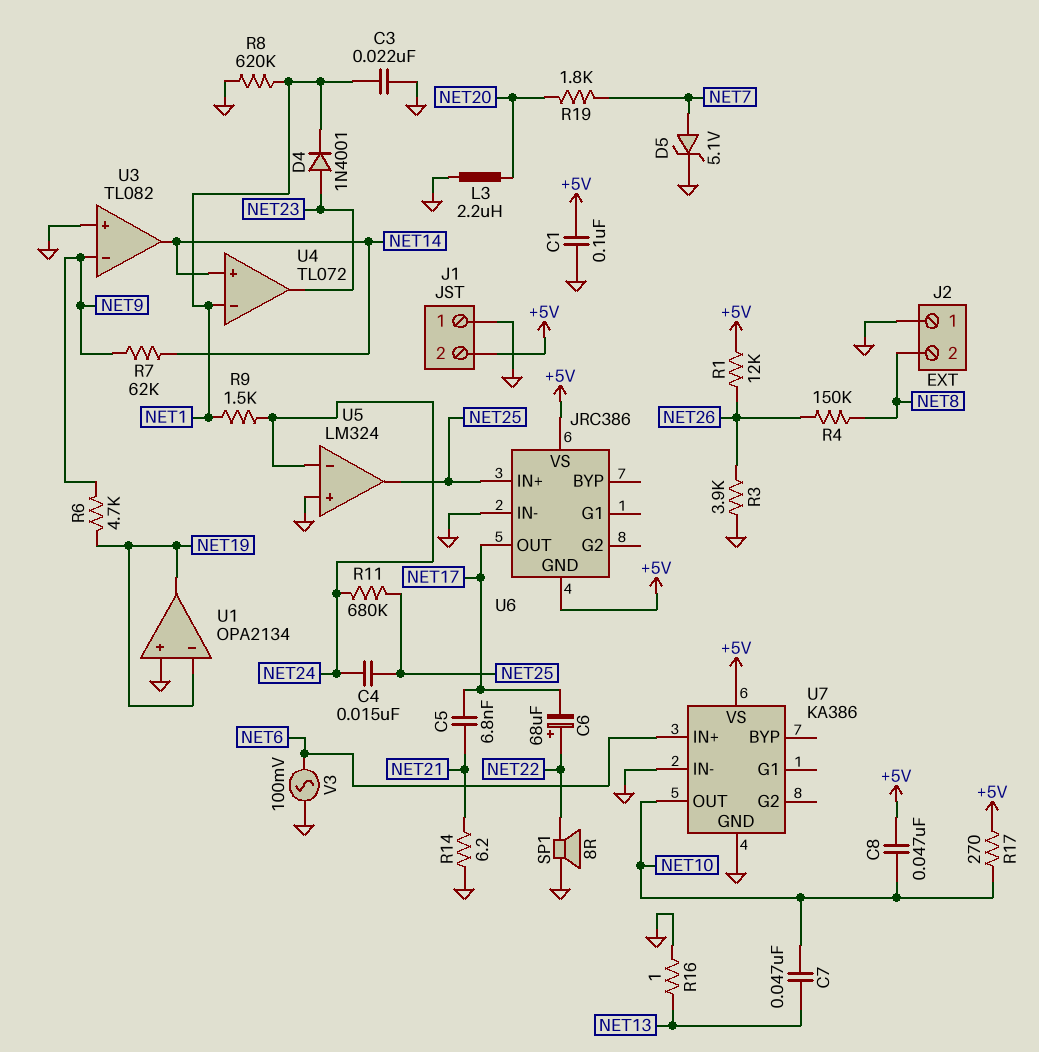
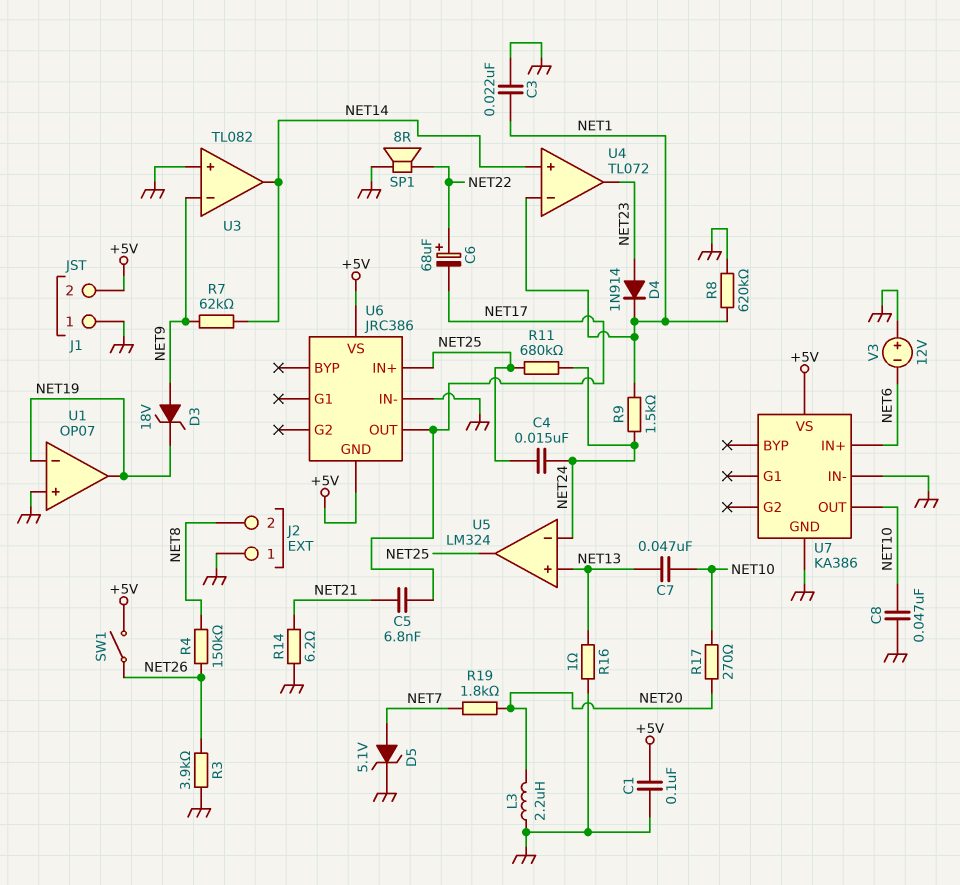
C8: 47nF (+5V, NET10) -> 47nF (GND, NET10)
D3: none -> zener 18V (A NET9, K NET19)
D4: diode 1N4001 (A NET23, K NET1) -> diode 1N914 (A NET23, K NET1)
R1: 12k (+5V, NET26) -> none
R6: 4.7k (NET9, NET19) -> none
R17: 270 (+5V, NET10) -> 270 (NET10, NET20)
SW1: none -> switch (+5V, NET26)
U1: OPA2134 -> OP07
U5 pin in+: GND -> NET13
V3: AC 100mV (GND, NET6) -> 12V (plus GND, minus NET6)

